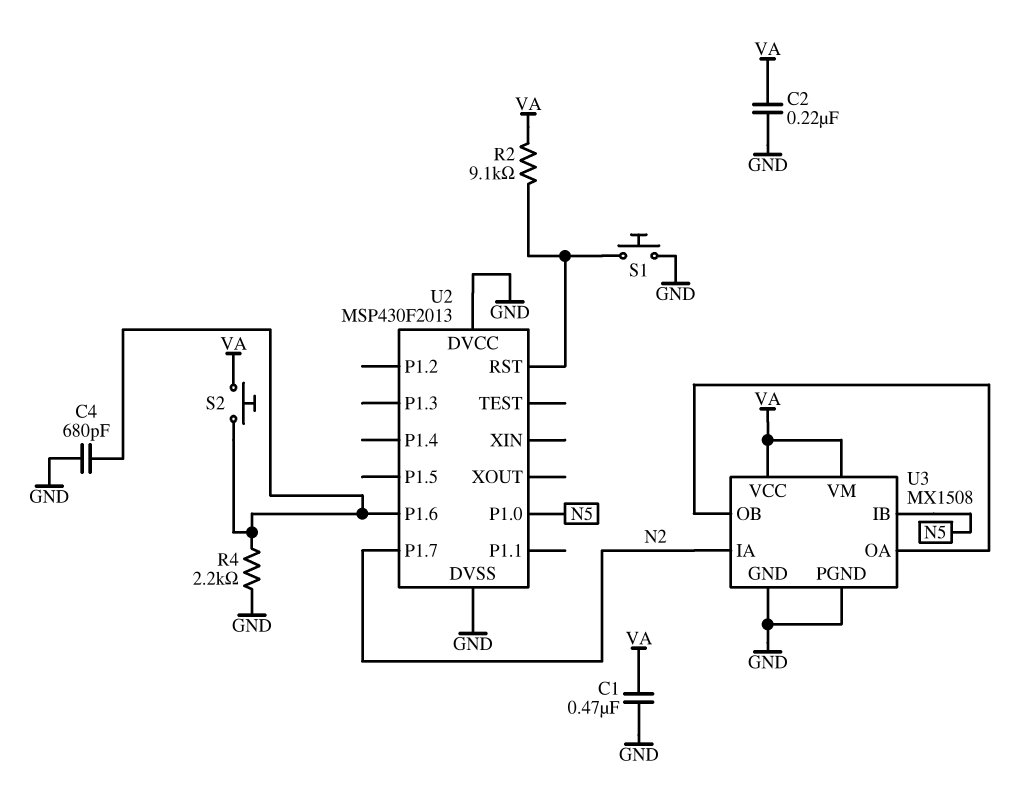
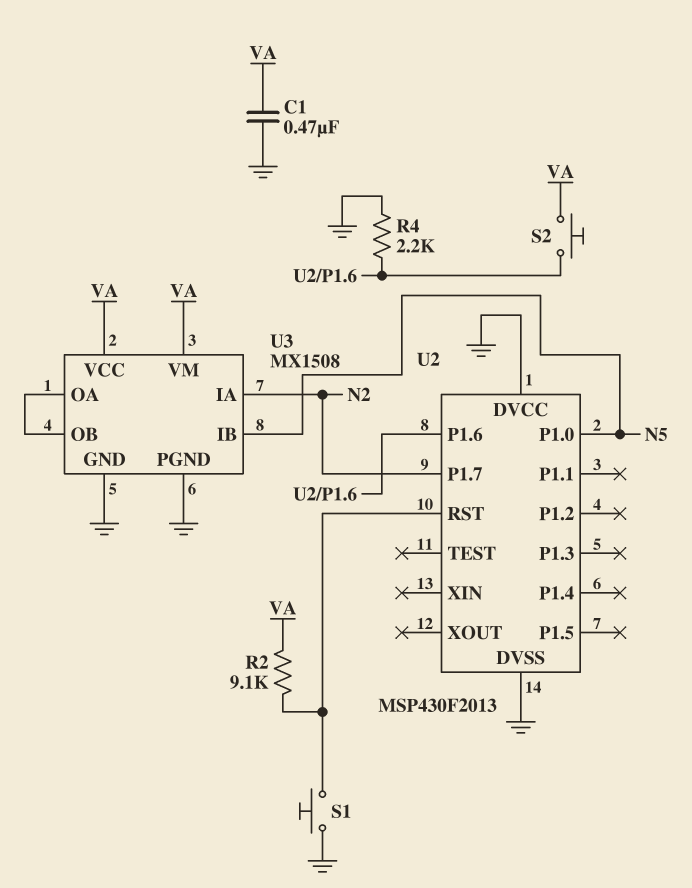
C2: 220nF (GND, VA) -> none
C4: 680pF (GND, U2/P1.6) -> none

